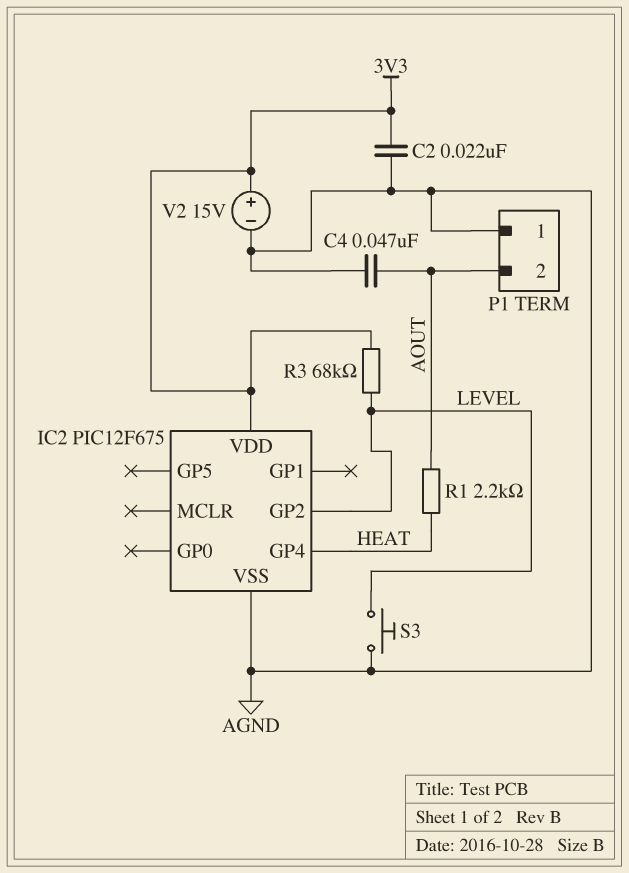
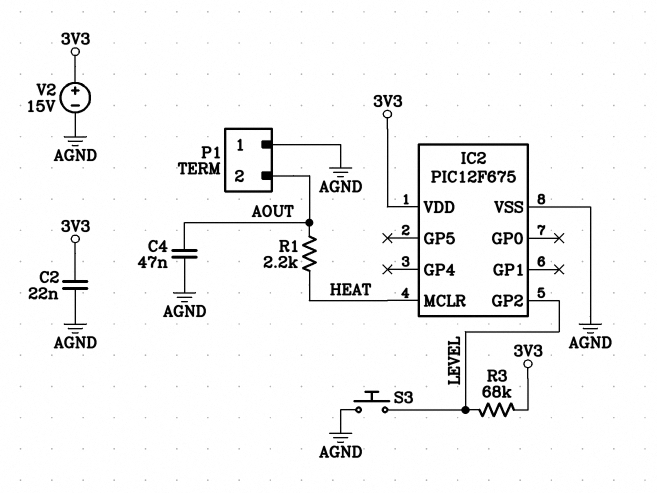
IC2 pin GP4: HEAT -> none
IC2 pin MCLR: none -> HEAT

